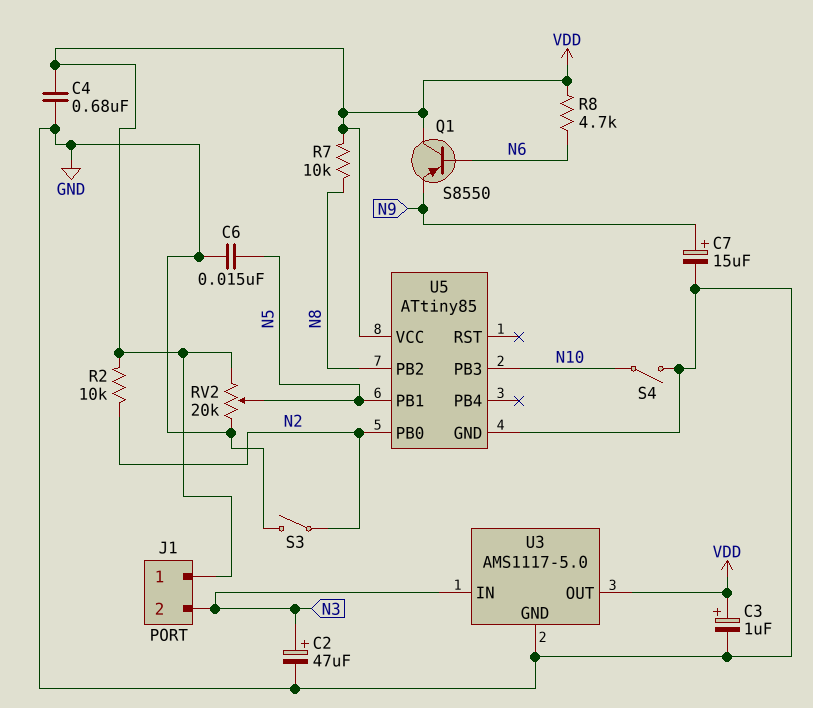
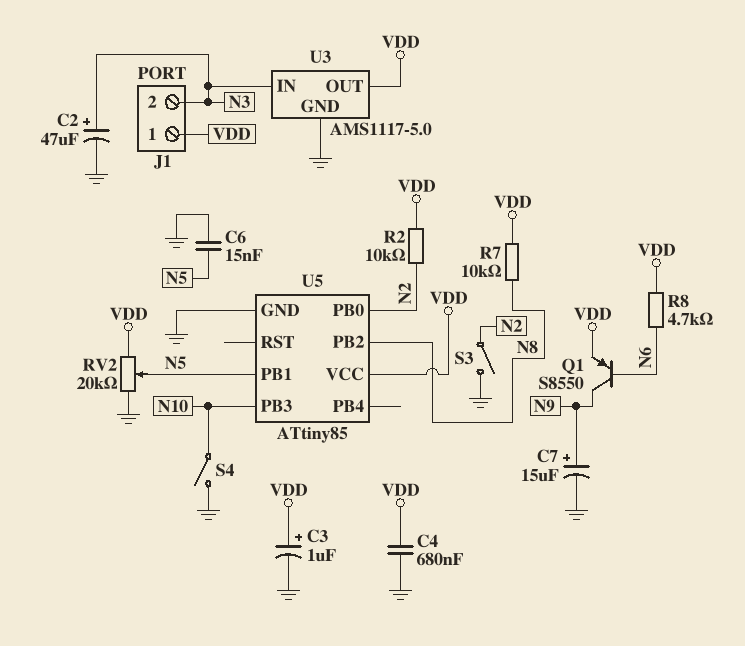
Q1: PNP S8550 (B N6, C VDD, E N9) -> PNP S8550 (B N6, C N9, E VDD)

